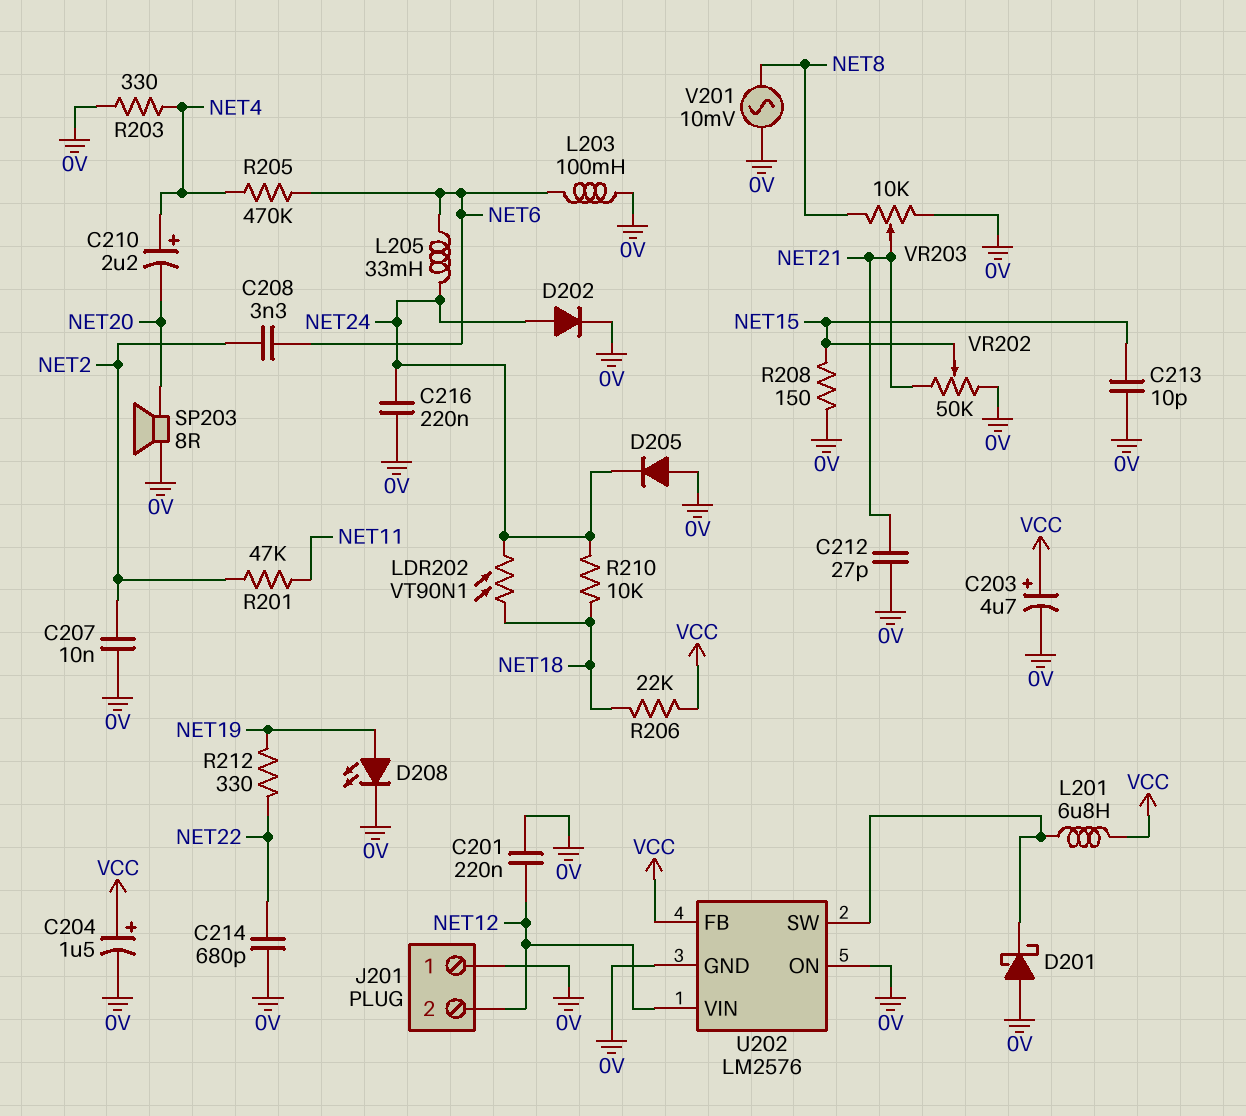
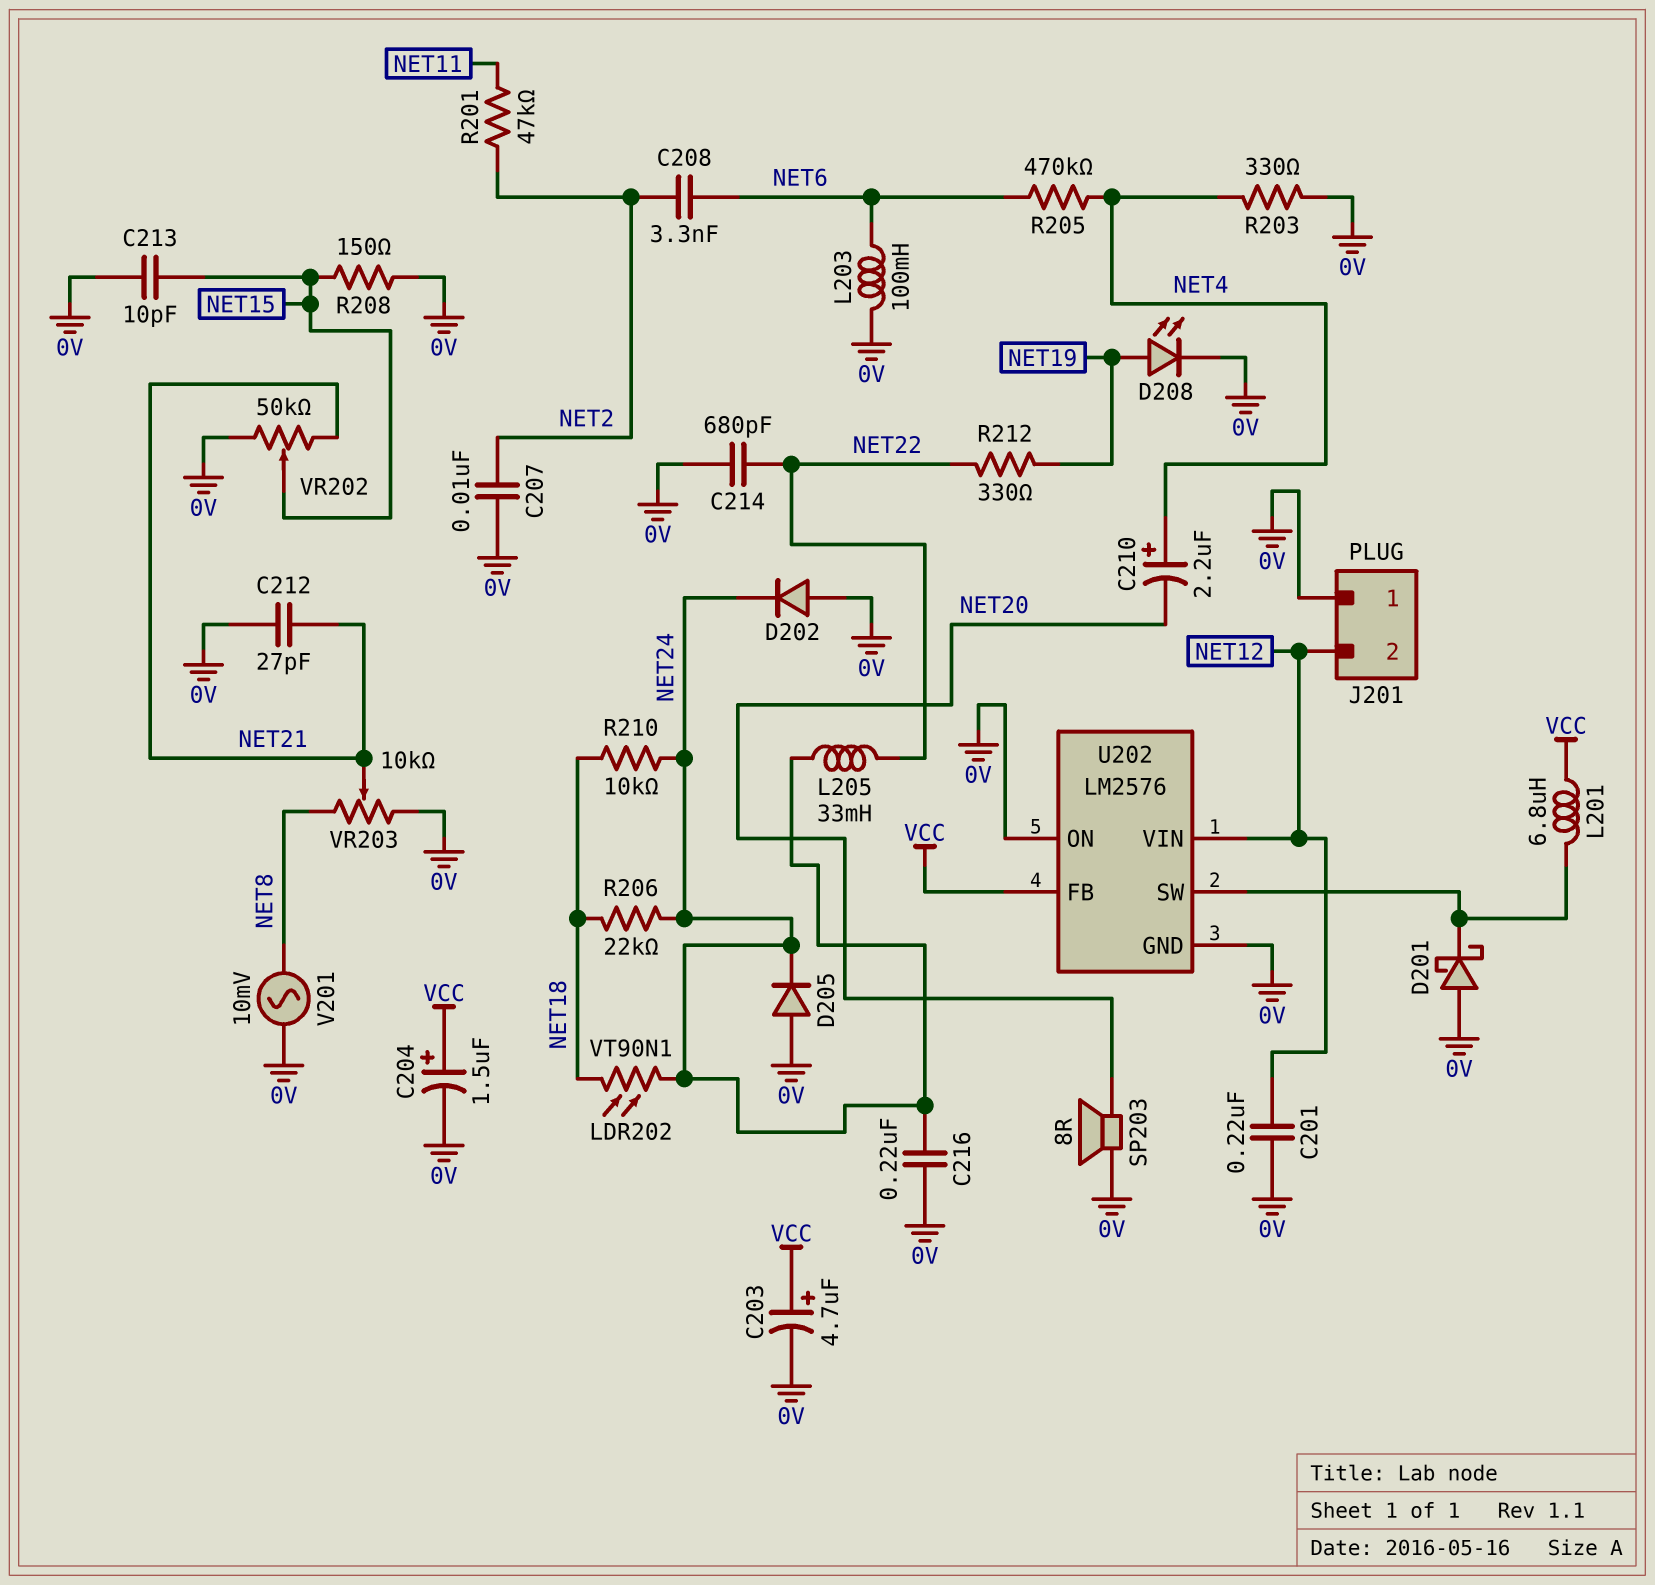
D202: diode (A NET24, K 0V) -> diode (A 0V, K NET24)
L205: 33mH (NET6, NET24) -> 33mH (NET22, NET24)
R206: 22k (NET18, VCC) -> 22k (NET18, NET24)

